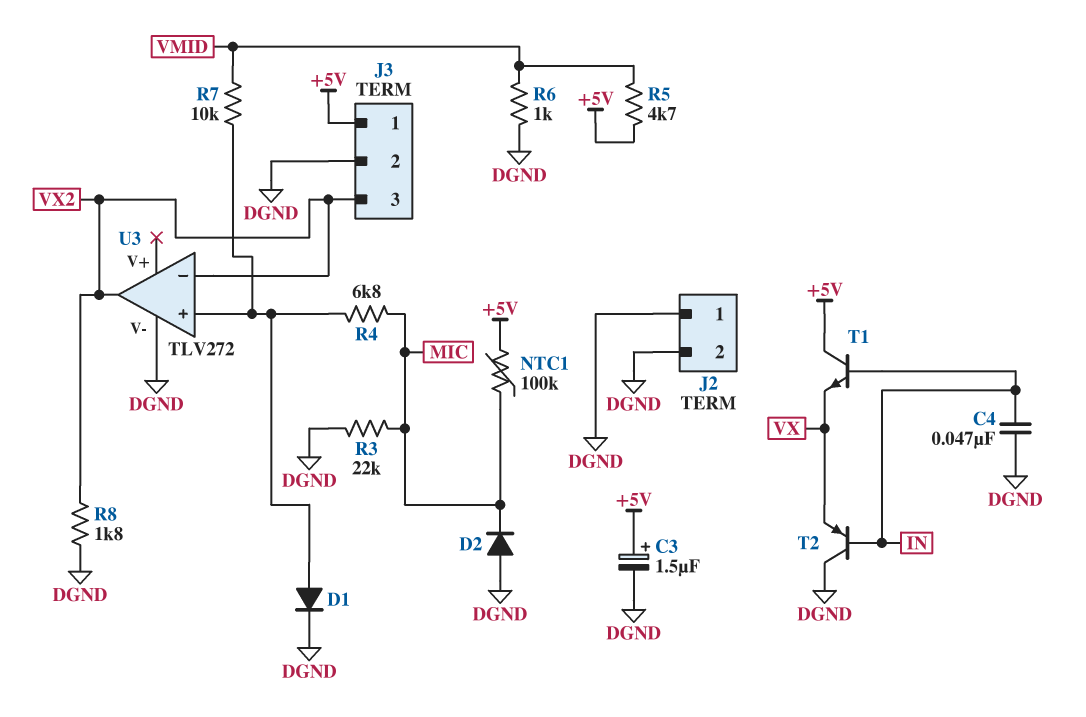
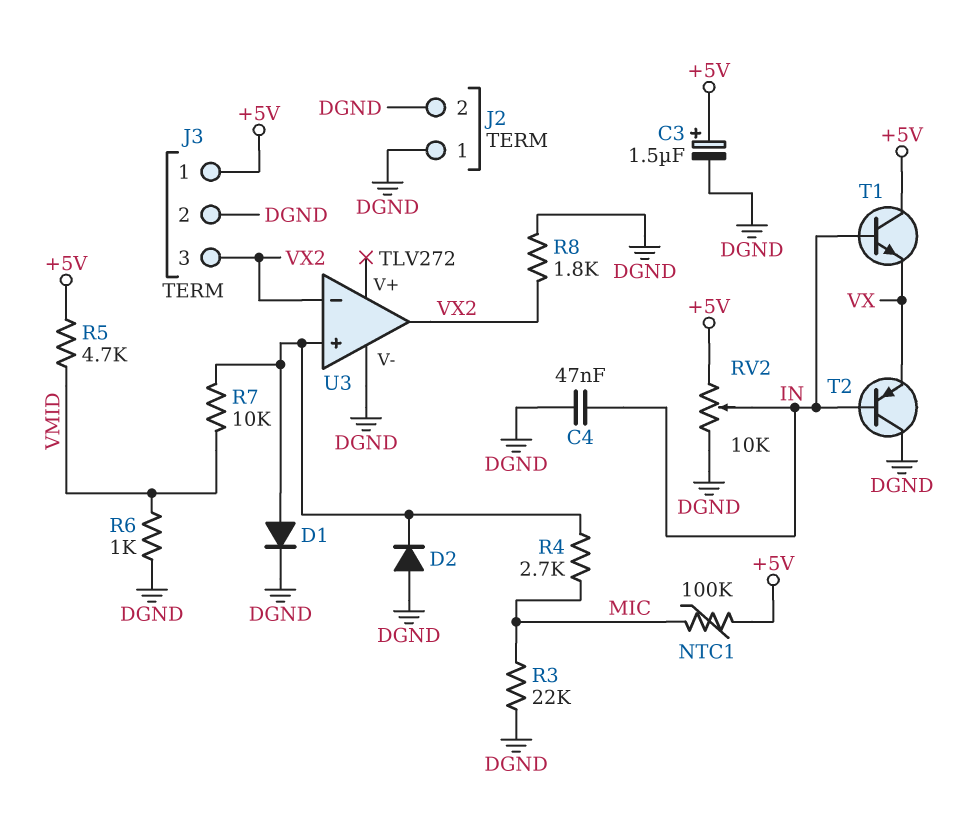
D2: diode (A DGND, K MIC) -> diode (A DGND, K U3/in+)
R4: 6.8k (MIC, U3/in+) -> 2.7k (MIC, U3/in+)
RV2: none -> 10k (+5V, DGND, wiper IN)

